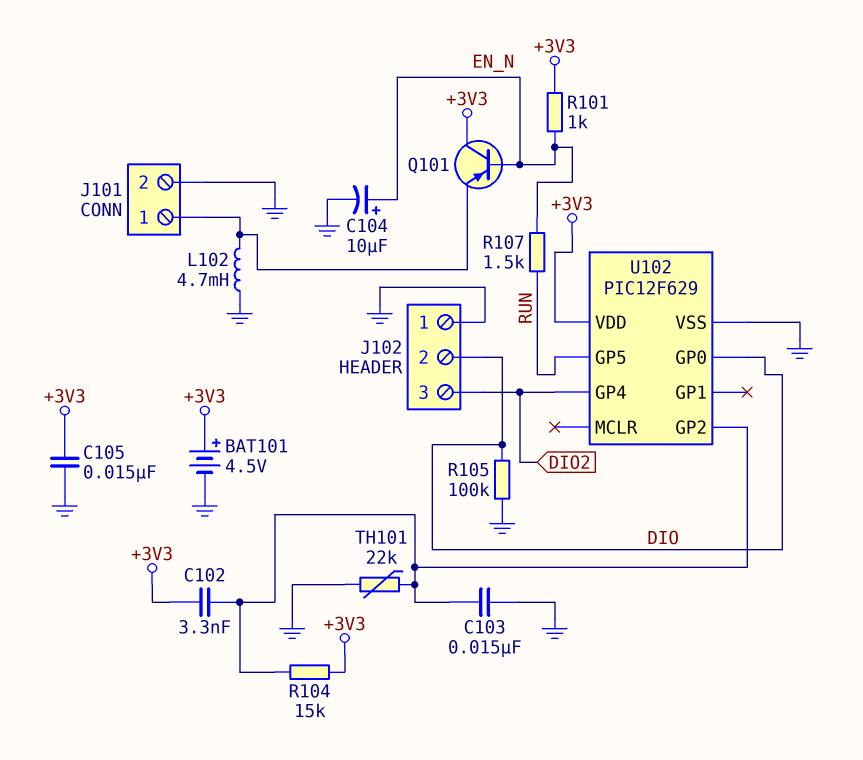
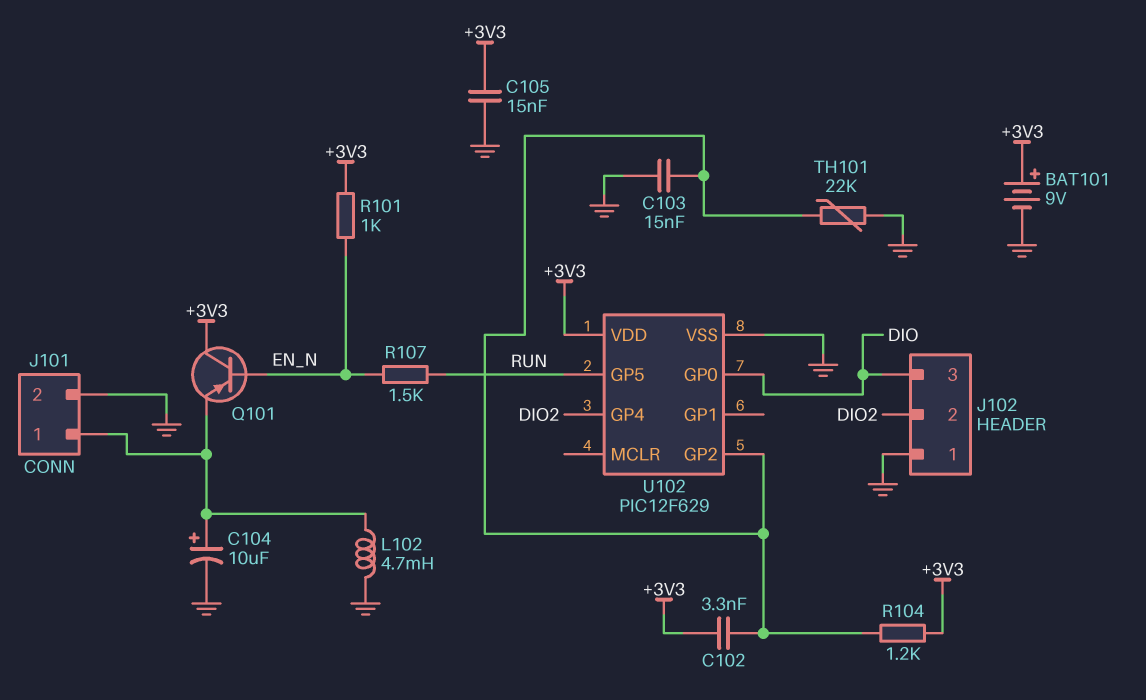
BAT101: 4.5V (plus +3V3, minus GND) -> 9V (plus +3V3, minus GND)
C104: 10uF (plus EN_N, minus GND) -> 10uF (plus J101/1, minus GND)
J102 pin 2: DIO -> DIO2
J102 pin 3: DIO2 -> DIO
R104: 15k (+3V3, U102/GP2) -> 1.2k (+3V3, U102/GP2)
R105: 100k (DIO, GND) -> none

